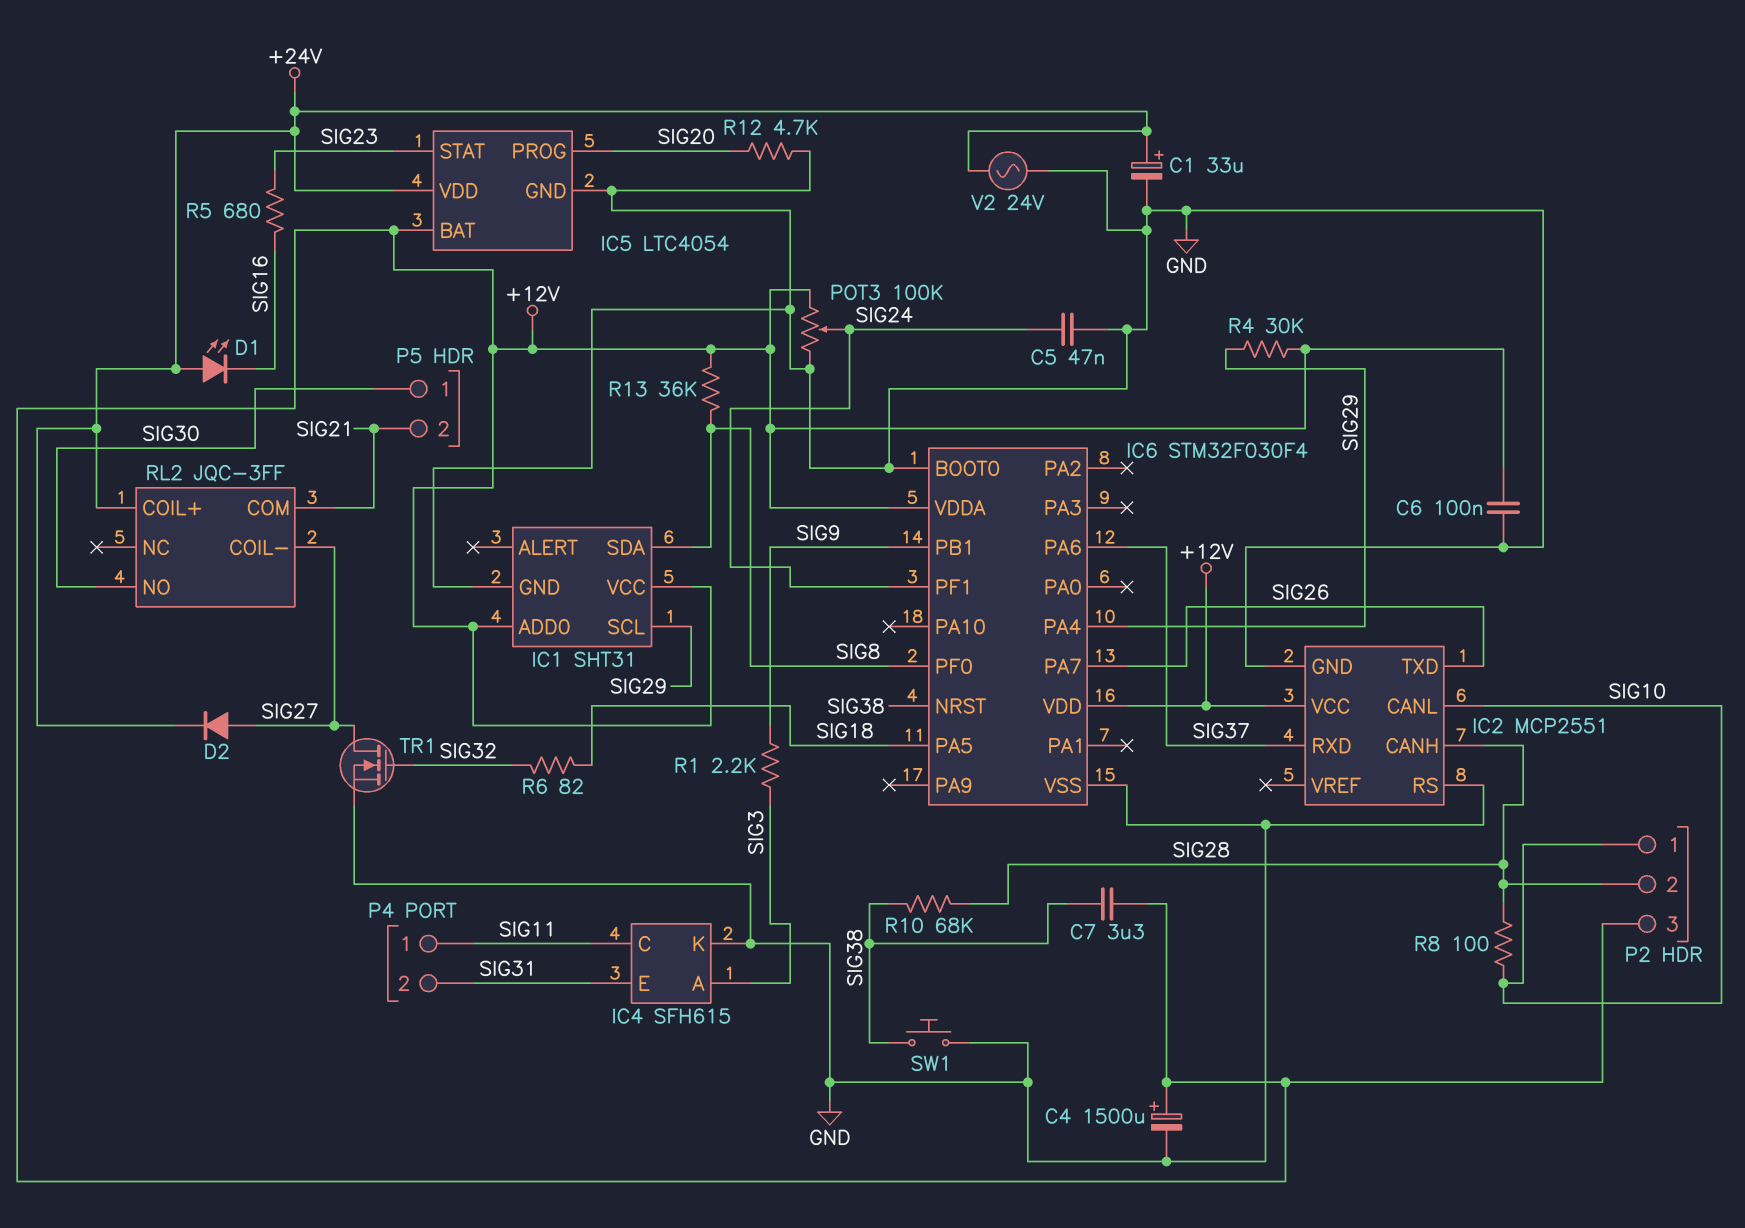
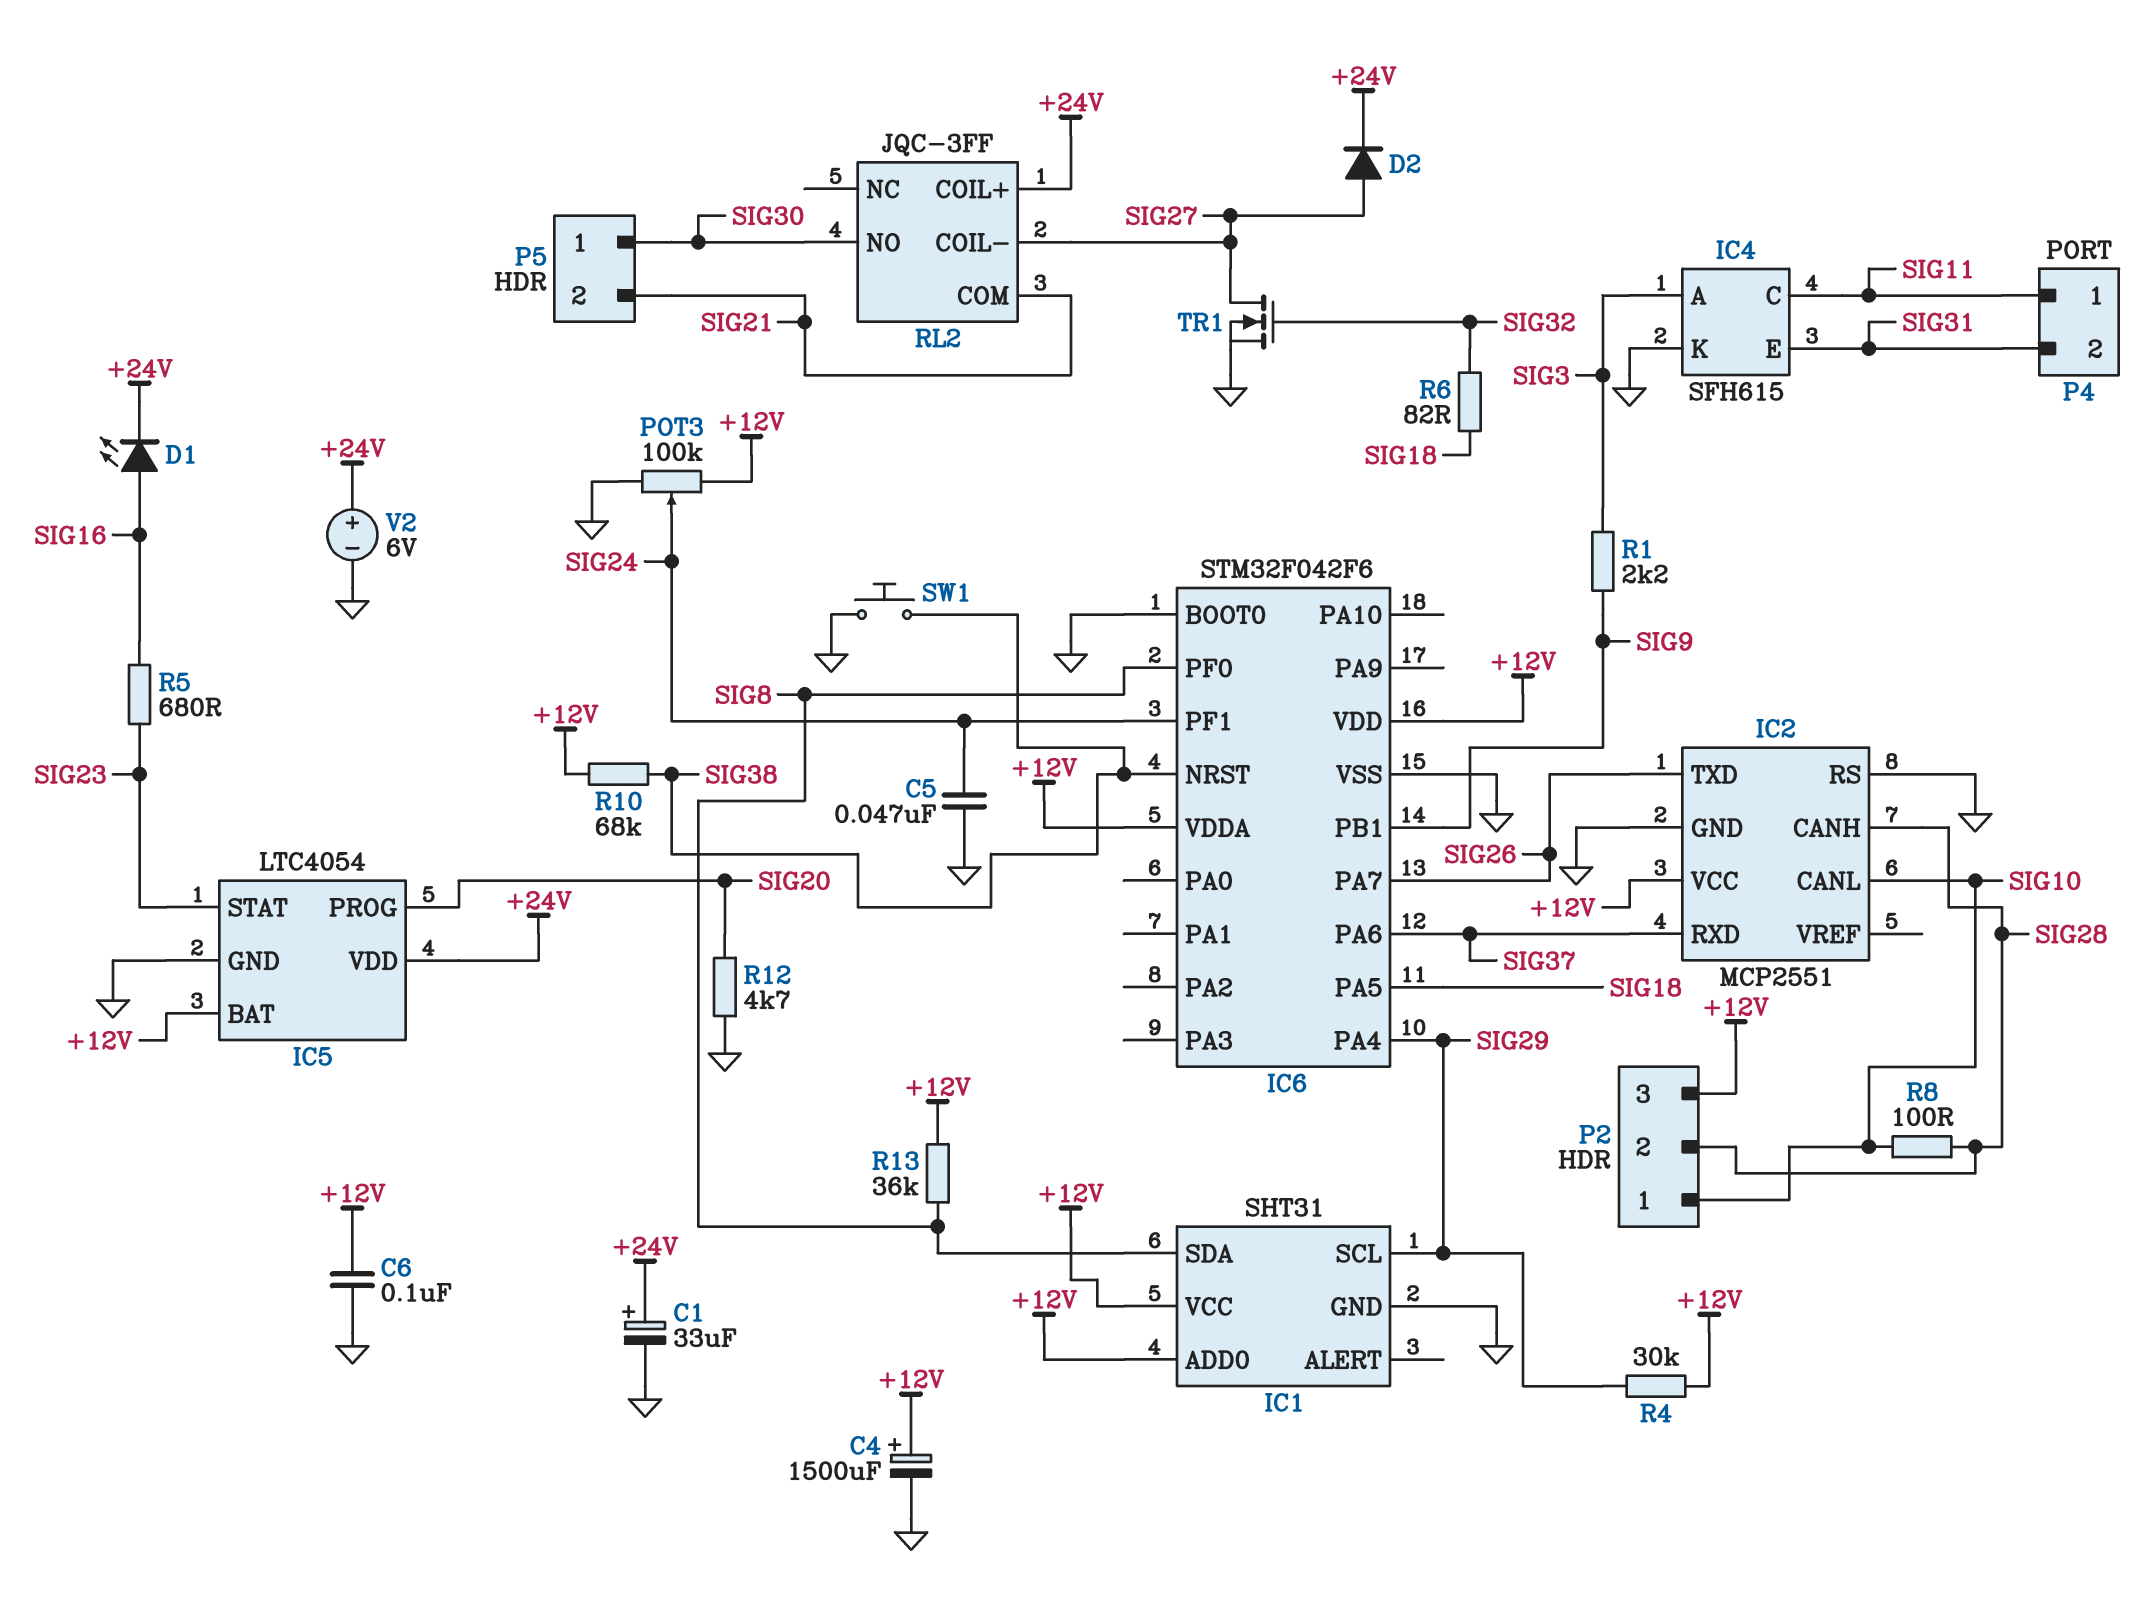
C7: 3.3uF (+12V, SIG38) -> none
D1: LED (A +24V, K SIG16) -> LED (A SIG16, K +24V)
IC6: STM32F030F4 -> STM32F042F6
R10: 68k (SIG28, SIG38) -> 68k (+12V, SIG38)
V2: AC 24V (+24V, GND) -> 6V (plus +24V, minus GND)

